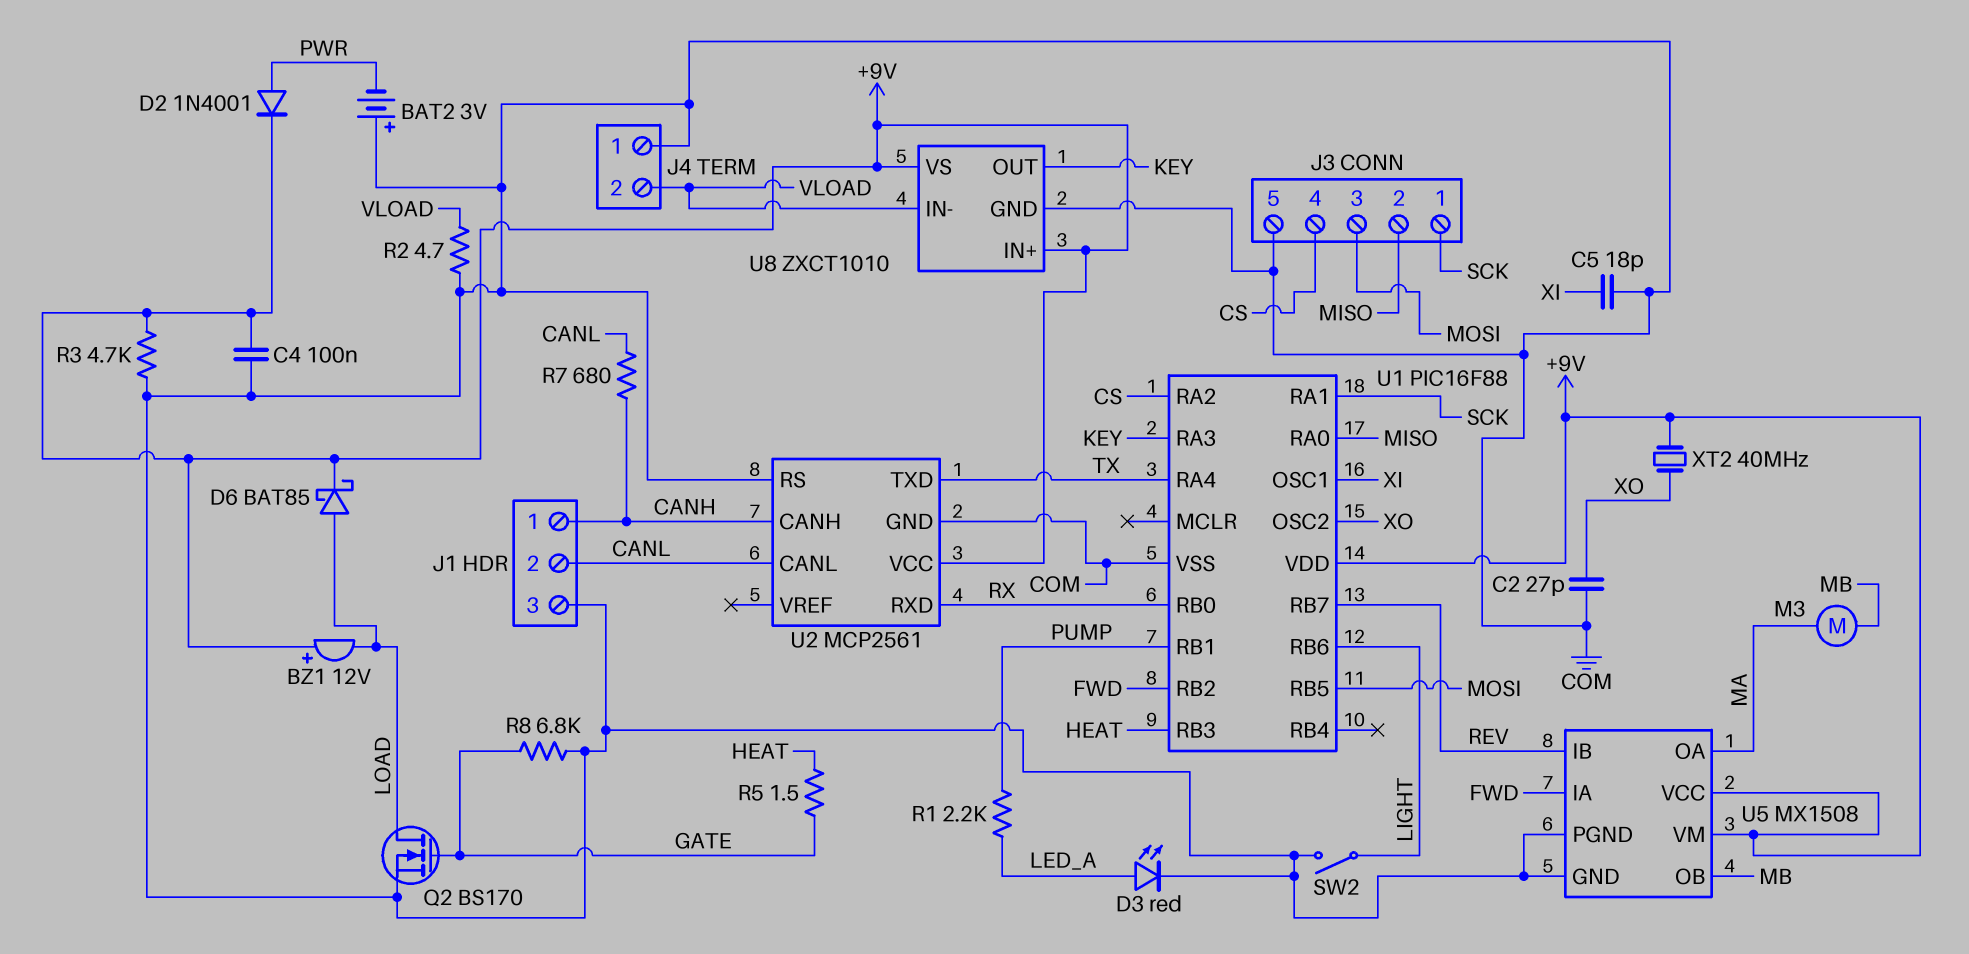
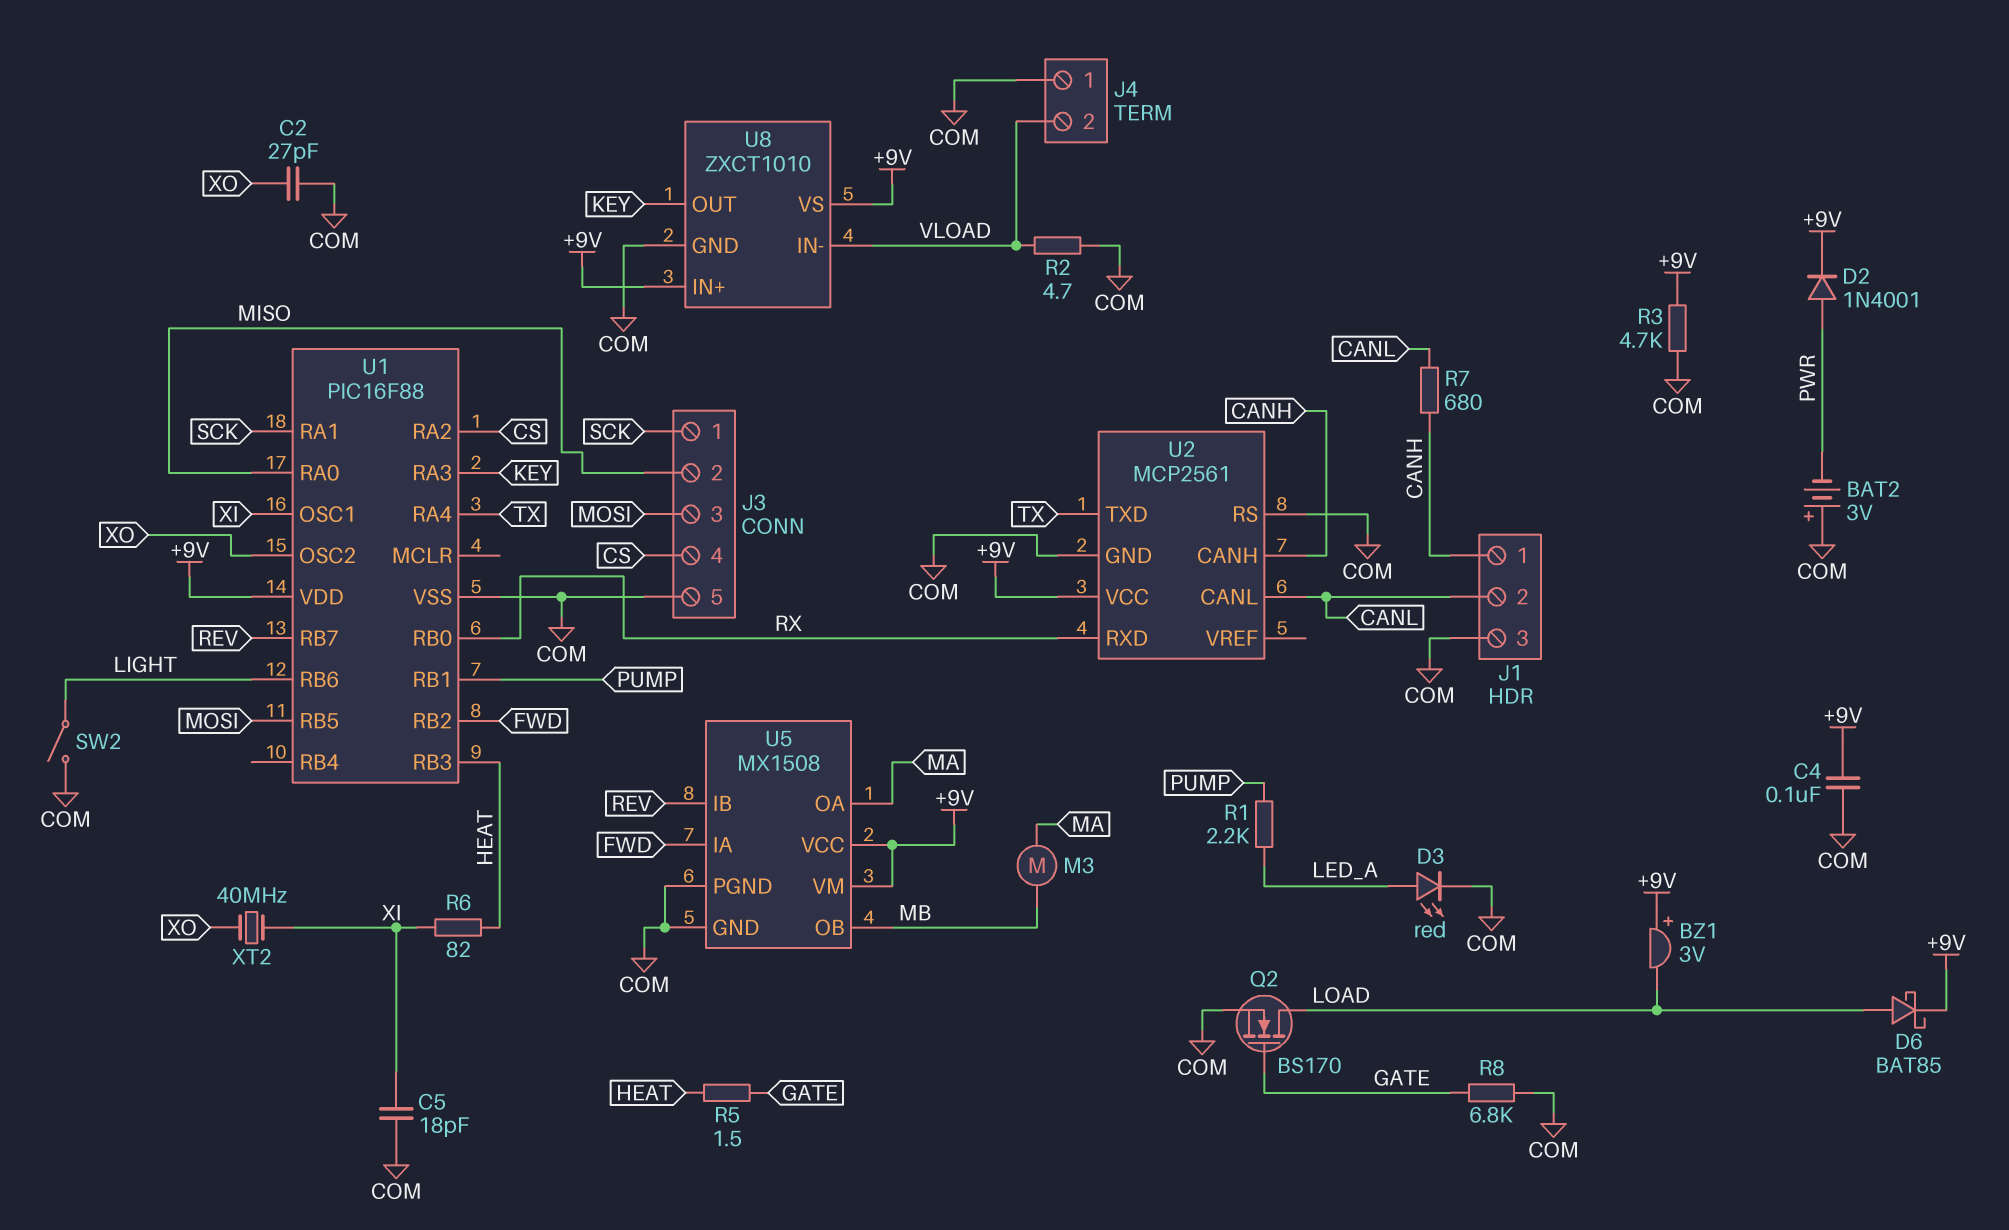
BZ1: buzzer 12V (plus +9V, minus LOAD) -> buzzer 3V (plus +9V, minus LOAD)
R6: none -> 82 (HEAT, XI)
XT2: 40MHz (+9V, XO) -> 40MHz (XI, XO)

